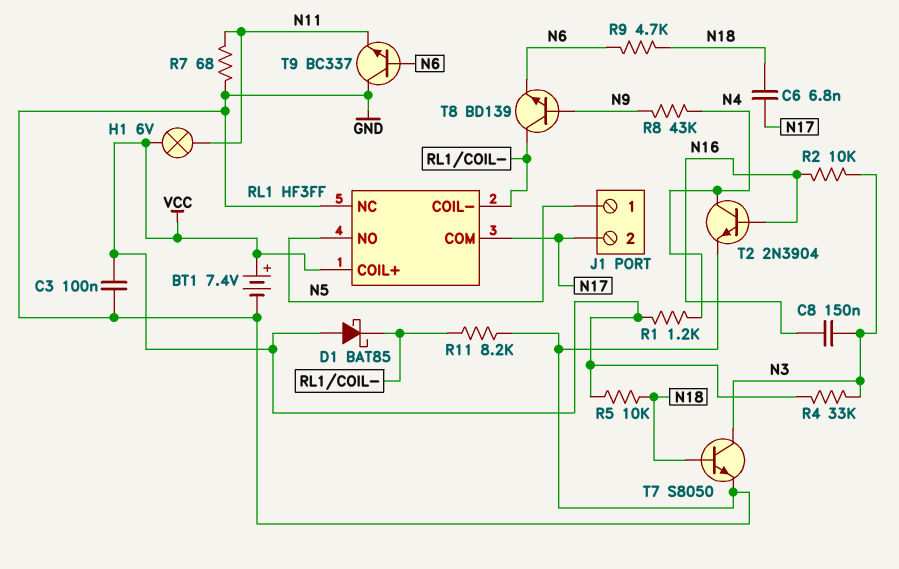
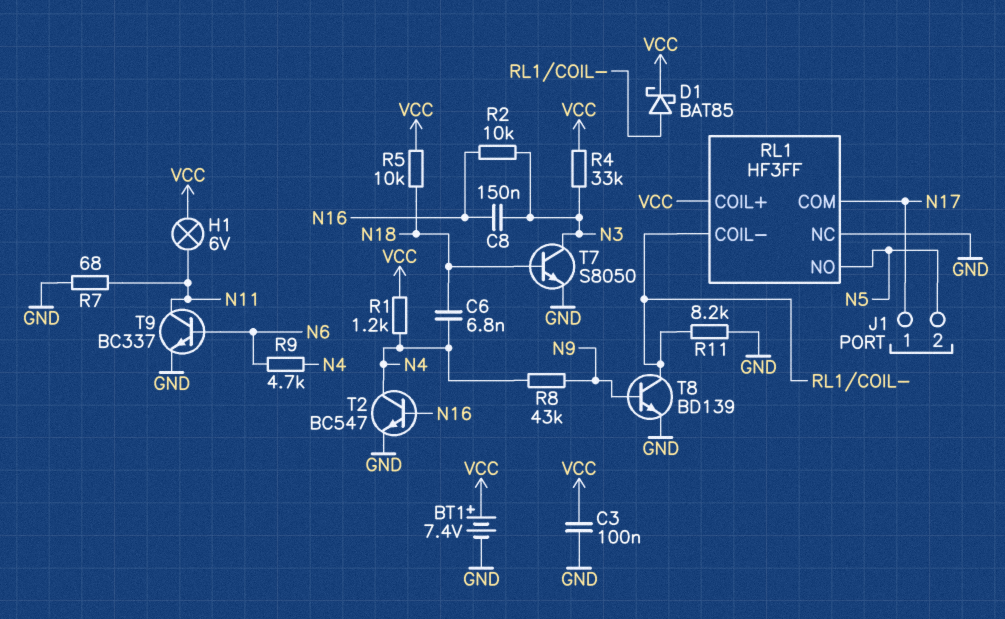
C6: 6.8nF (N17, N18) -> 6.8nF (N4, N18)
D1: schottky BAT85 (A VCC, K RL1/COIL-) -> schottky BAT85 (A RL1/COIL-, K VCC)
J1 pin 1: N5 -> N17
J1 pin 2: N17 -> N5
R9: 4.7k (N6, N18) -> 4.7k (N4, N6)
T2: NPN 2N3904 (B N16, C N4, E GND) -> NPN BC547 (B N16, C N4, E GND)
T8: NPN BD139 (B N9, C RL1/COIL-, E N6) -> NPN BD139 (B N9, C RL1/COIL-, E GND)
T9: NPN BC337 (B N6, C GND, E N11) -> NPN BC337 (B N6, C N11, E GND)

